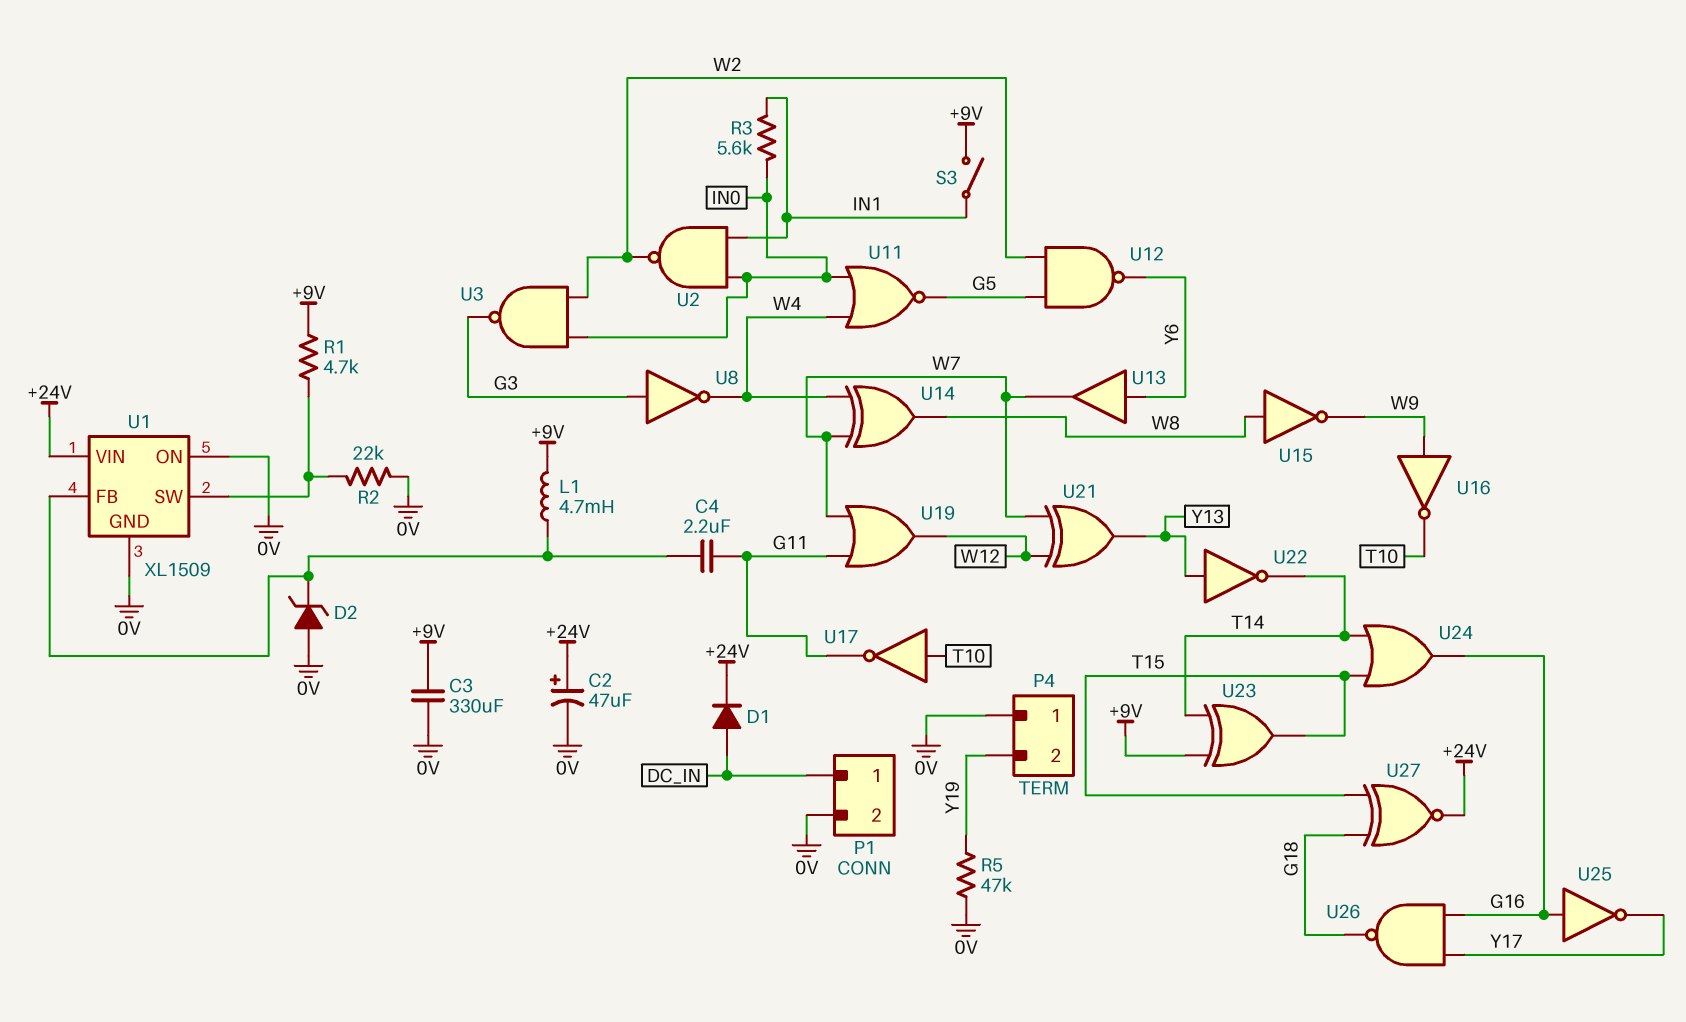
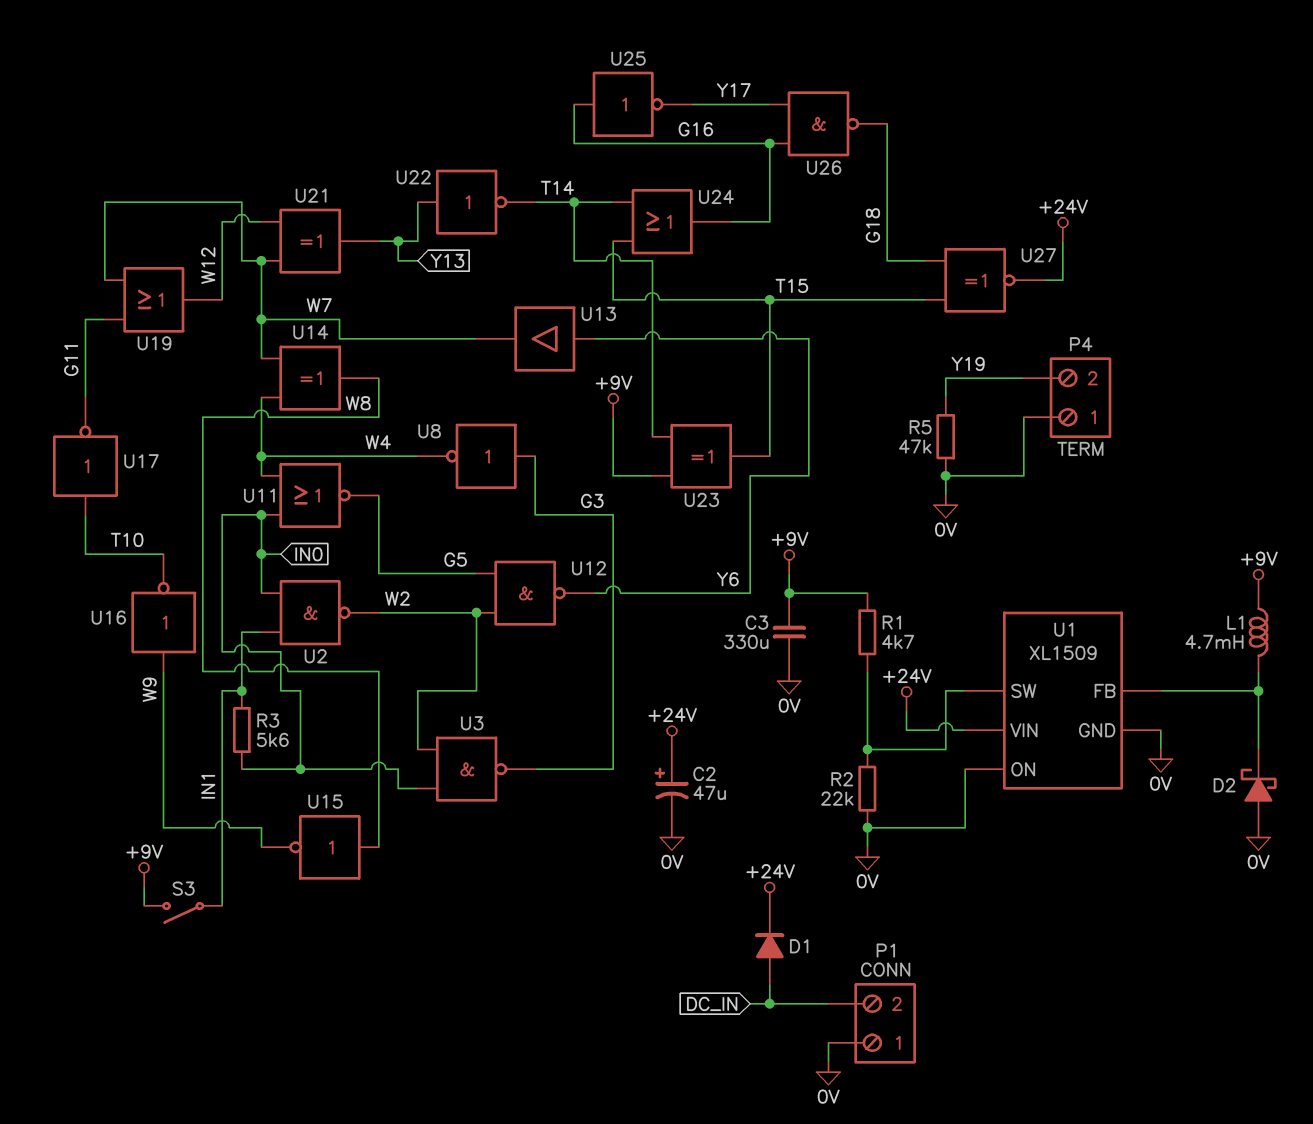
C4: 2.2uF (G11, U1/FB) -> none
D2: zener (A 0V, K U1/FB) -> schottky (A 0V, K U1/FB)
P1 pin 1: DC_IN -> 0V
P1 pin 2: 0V -> DC_IN

